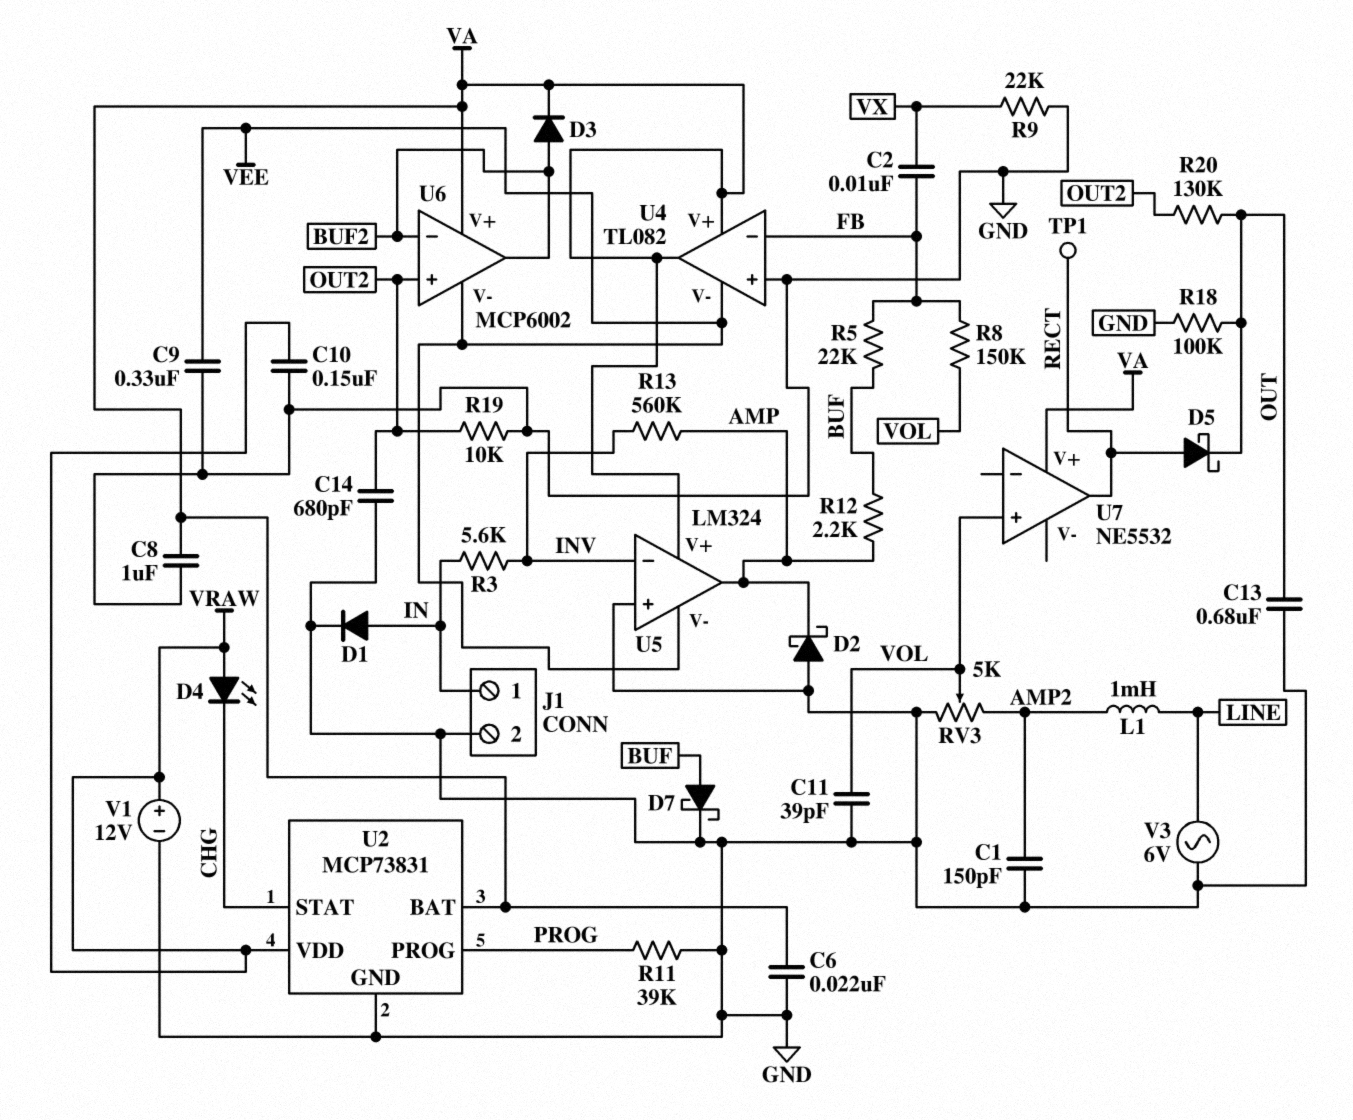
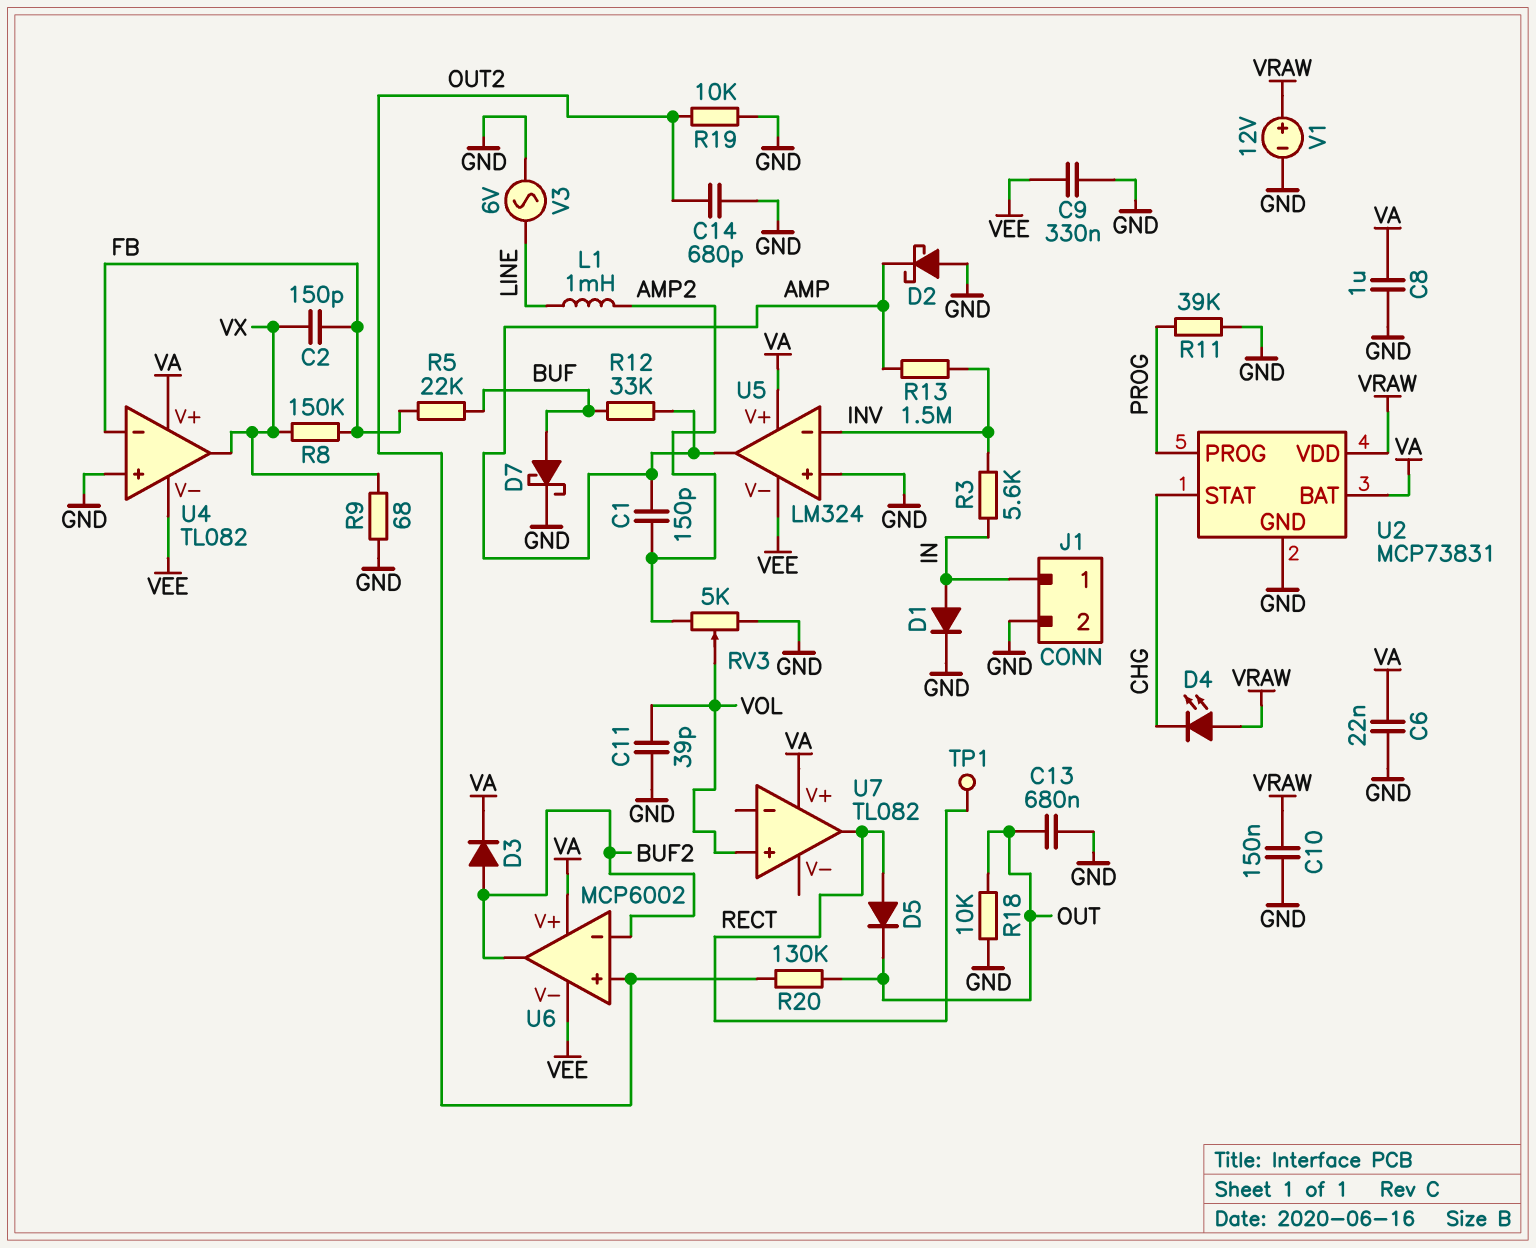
C1: 150pF (AMP2, GND) -> 150pF (AMP, AMP2)
C2: 10nF (FB, VX) -> 150pF (FB, VX)
D5: schottky (A RECT, K OUT) -> diode (A RECT, K OUT)
R8: 150k (FB, VOL) -> 150k (FB, VX)
R9: 22k (GND, VX) -> 68 (GND, VX)
R12: 2.2k (AMP, BUF) -> 33k (AMP, BUF)
R13: 560k (AMP, INV) -> 1.5M (AMP, INV)
R18: 100k (GND, OUT) -> 10k (GND, OUT)
U4 pin out: VA -> VX
U7: NE5532 -> TL082

